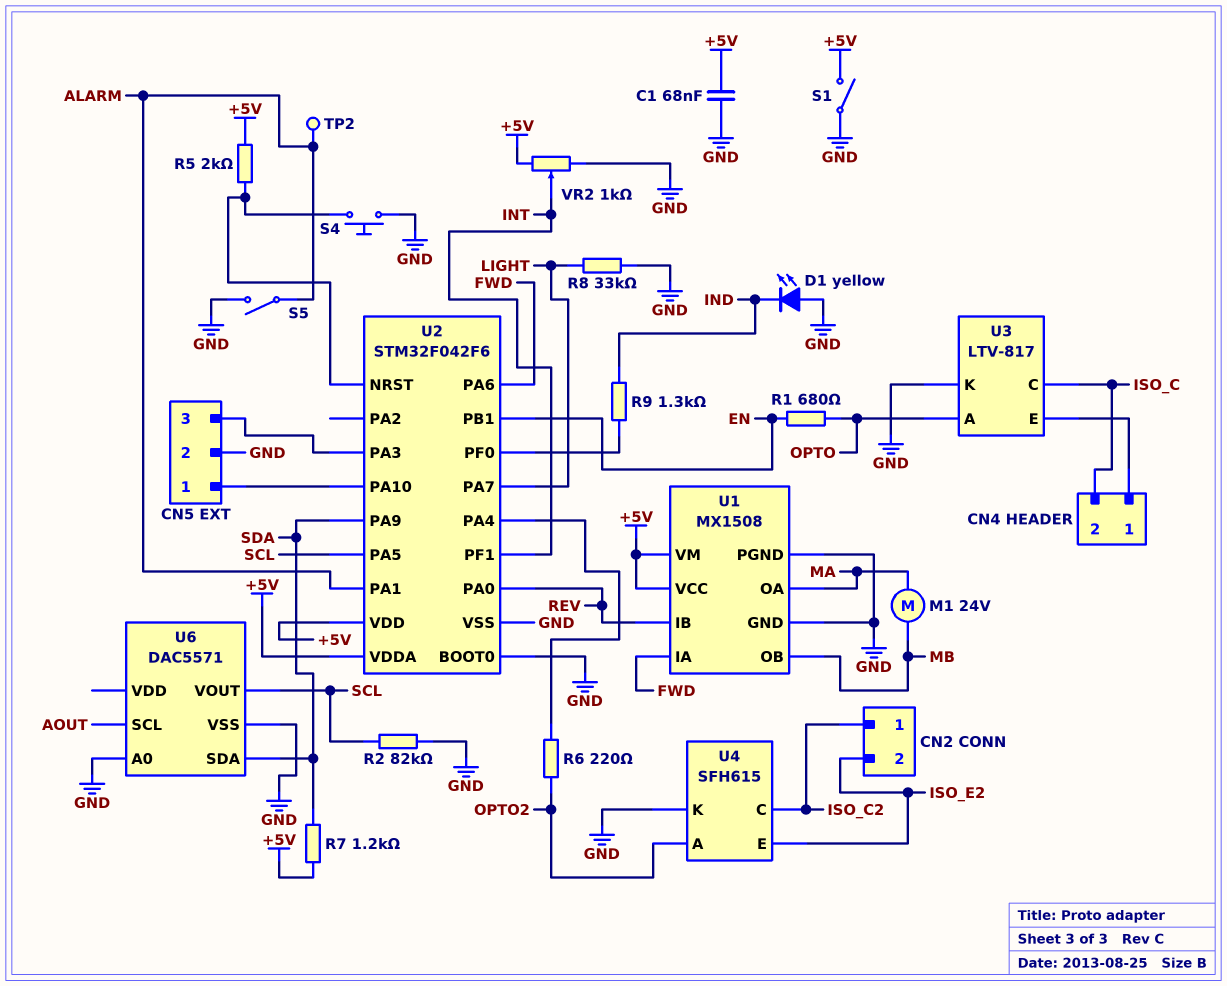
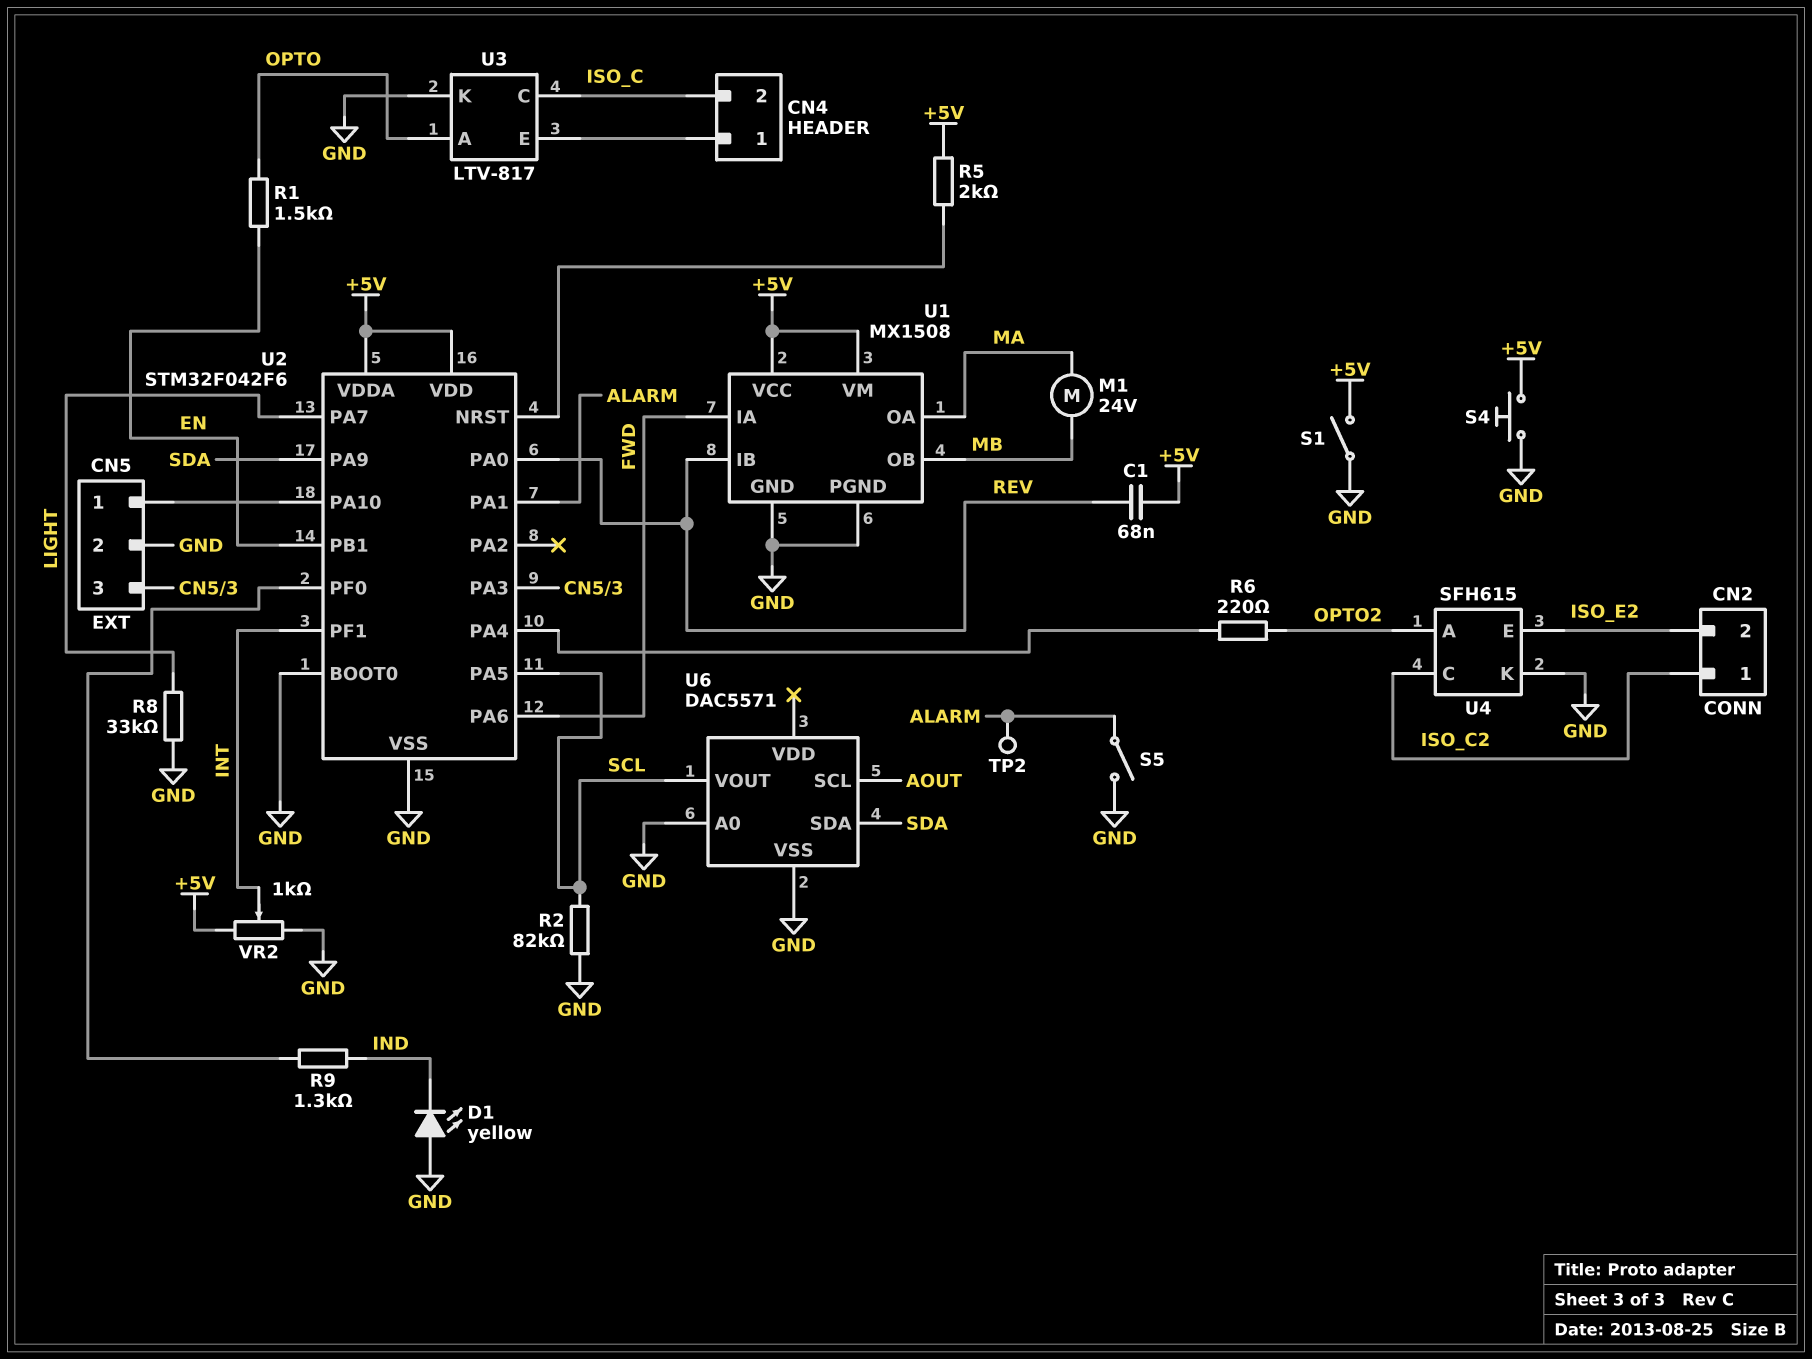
C1: 68nF (+5V, GND) -> 68nF (+5V, REV)
R1: 680 (EN, OPTO) -> 1.5k (EN, OPTO)
R7: 1.2k (+5V, SDA) -> none
S4: button (GND, U2/NRST) -> button (+5V, GND)

